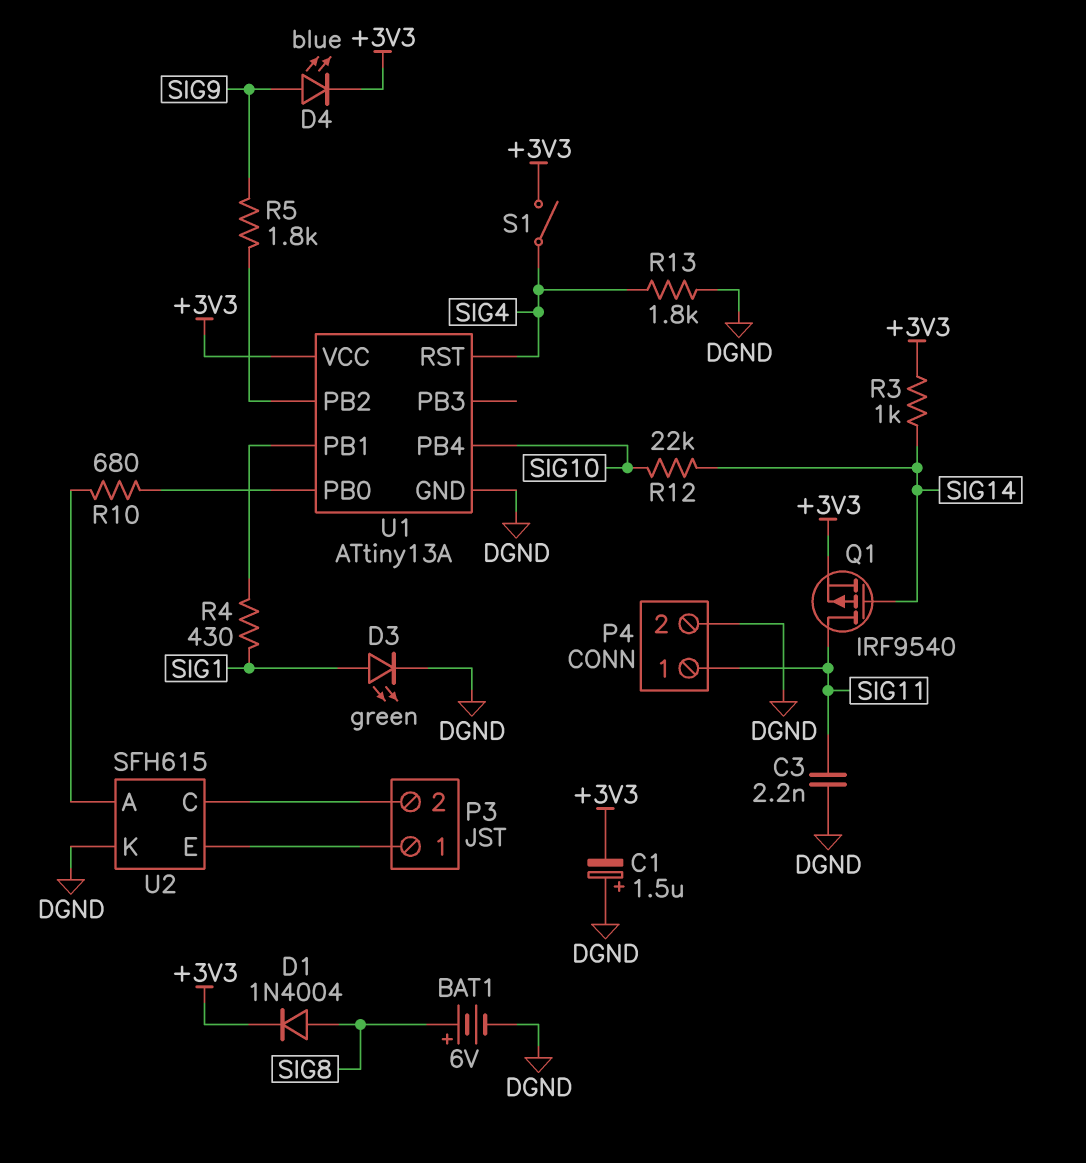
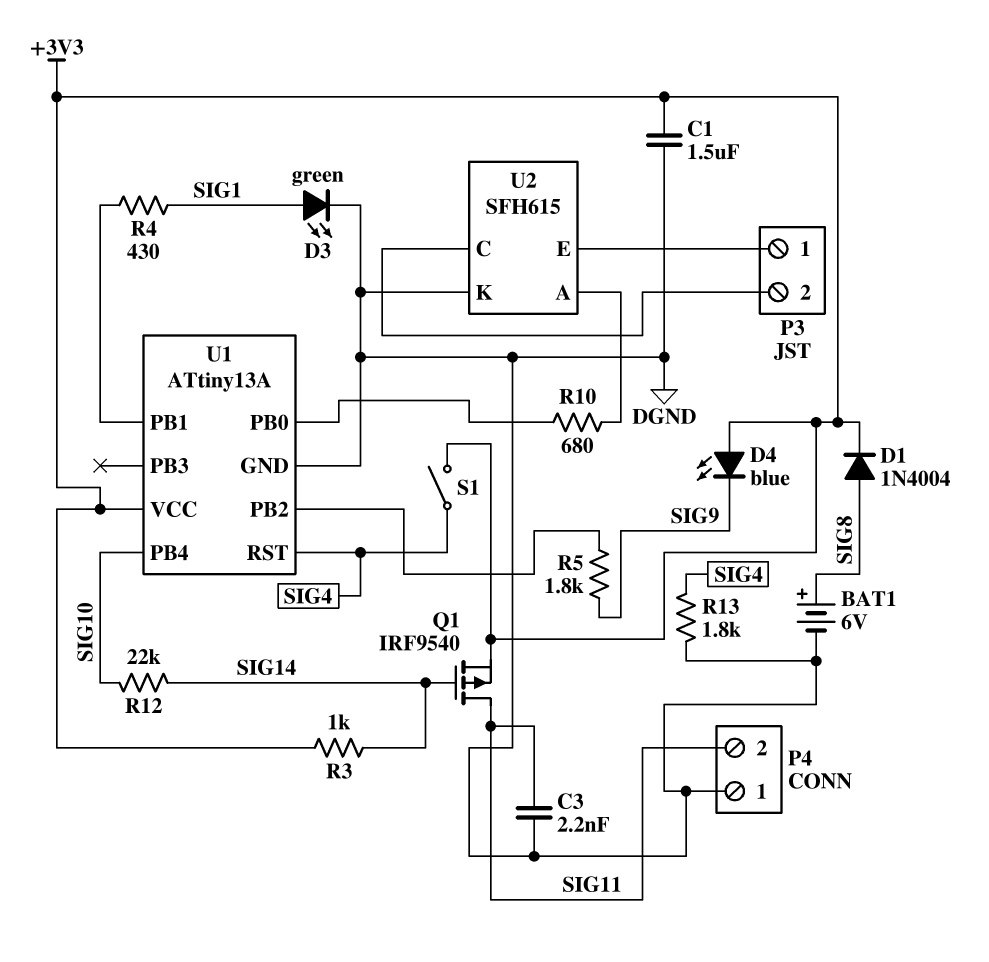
C1: 1.5uF (plus DGND, minus +3V3) -> 1.5uF (+3V3, DGND)
D4: LED blue (A SIG9, K +3V3) -> LED blue (A +3V3, K SIG9)
P4 pin 1: SIG11 -> DGND
P4 pin 2: DGND -> SIG11

